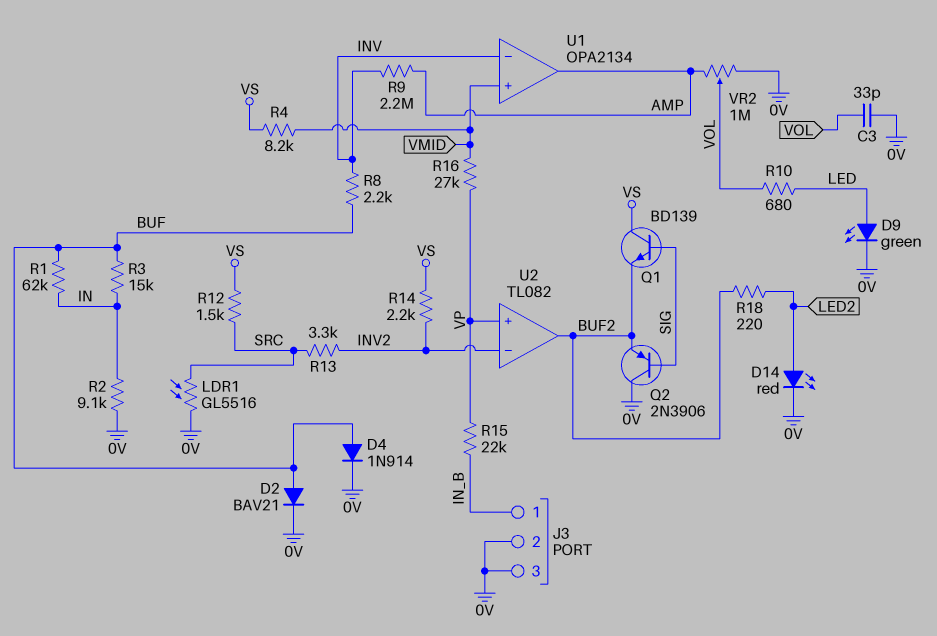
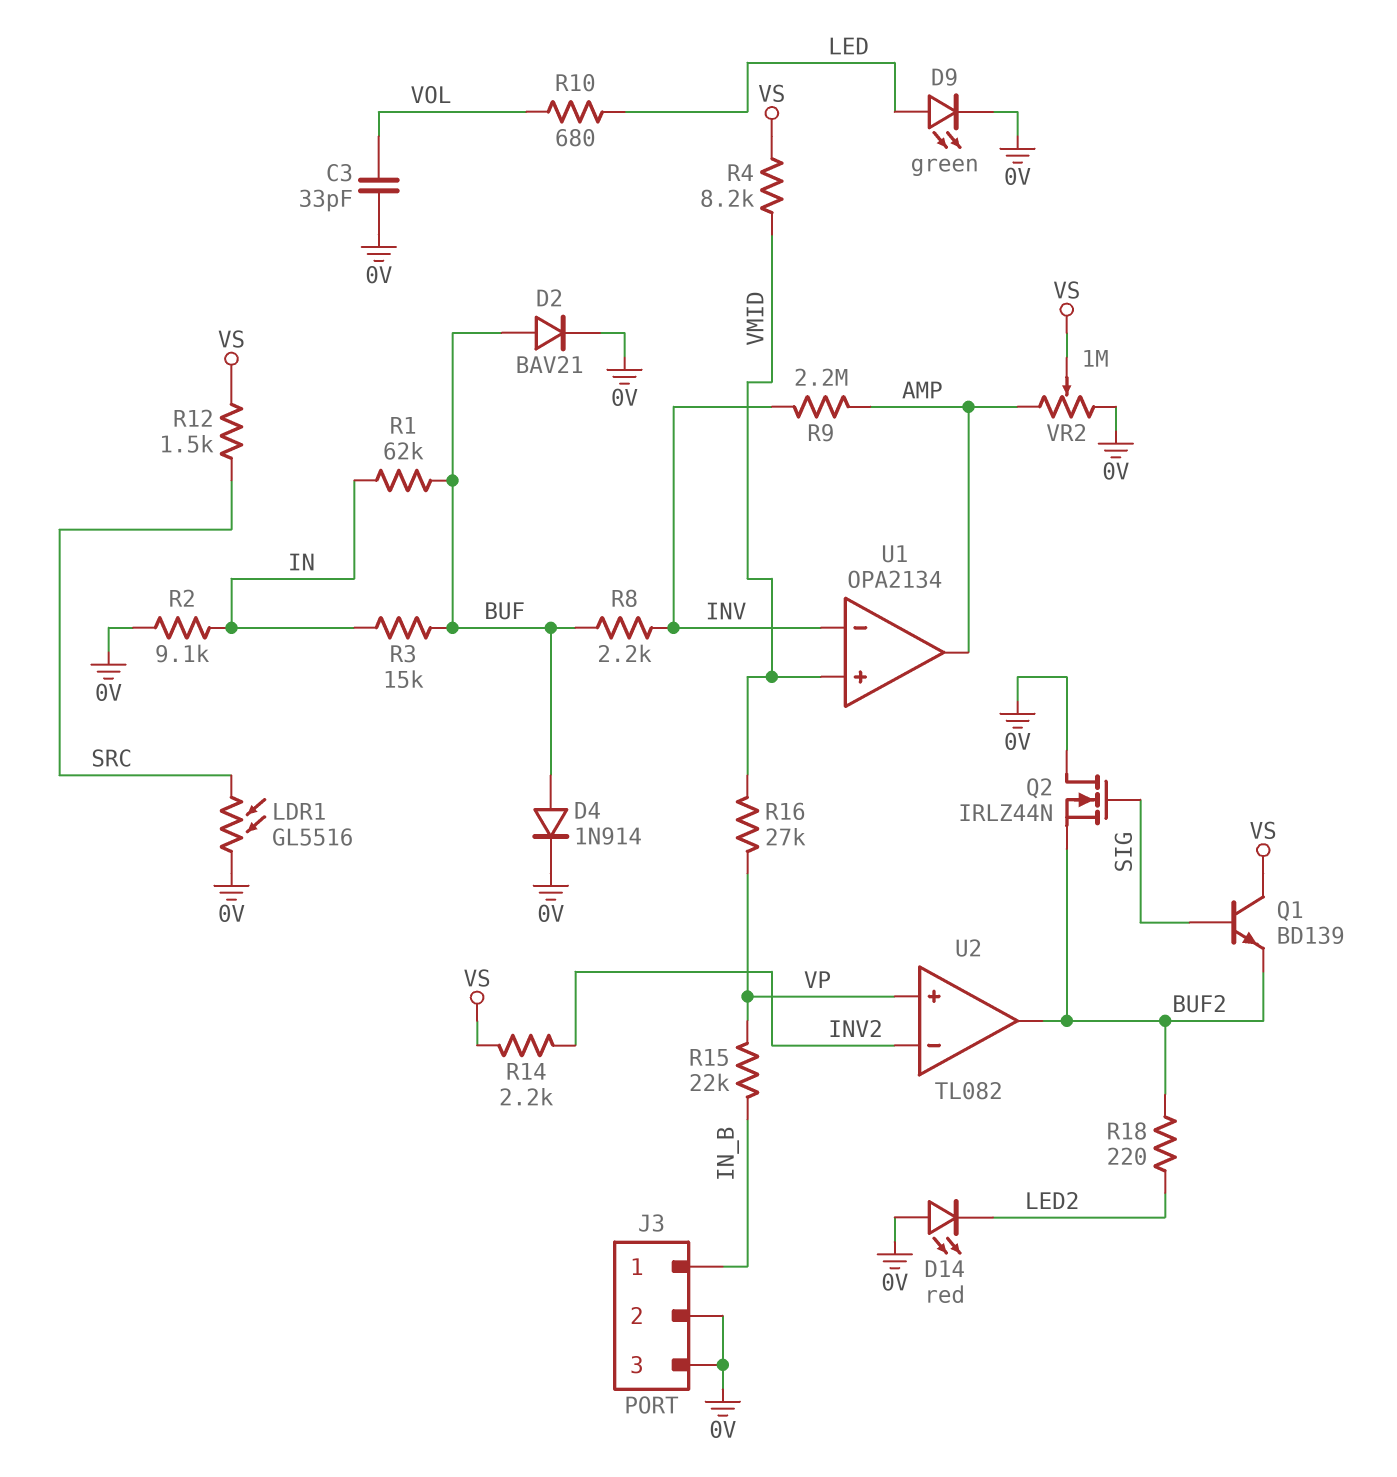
D14: LED red (A LED2, K 0V) -> LED red (A 0V, K LED2)
Q2: PNP 2N3906 (B SIG, C 0V, E BUF2) -> NMOS IRLZ44N (G SIG, D 0V, S BUF2)
R13: 3.3k (INV2, SRC) -> none
VR2: 1M (0V, AMP, wiper VOL) -> 1M (0V, AMP, wiper VS)

